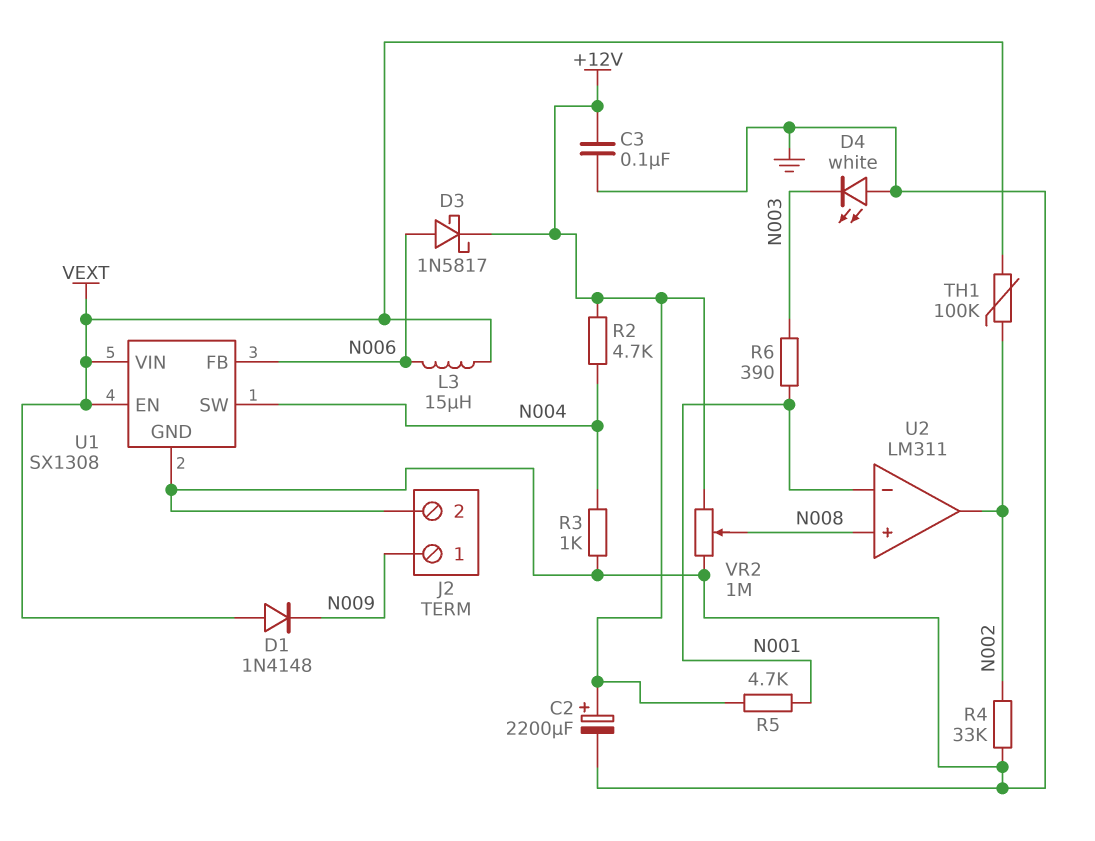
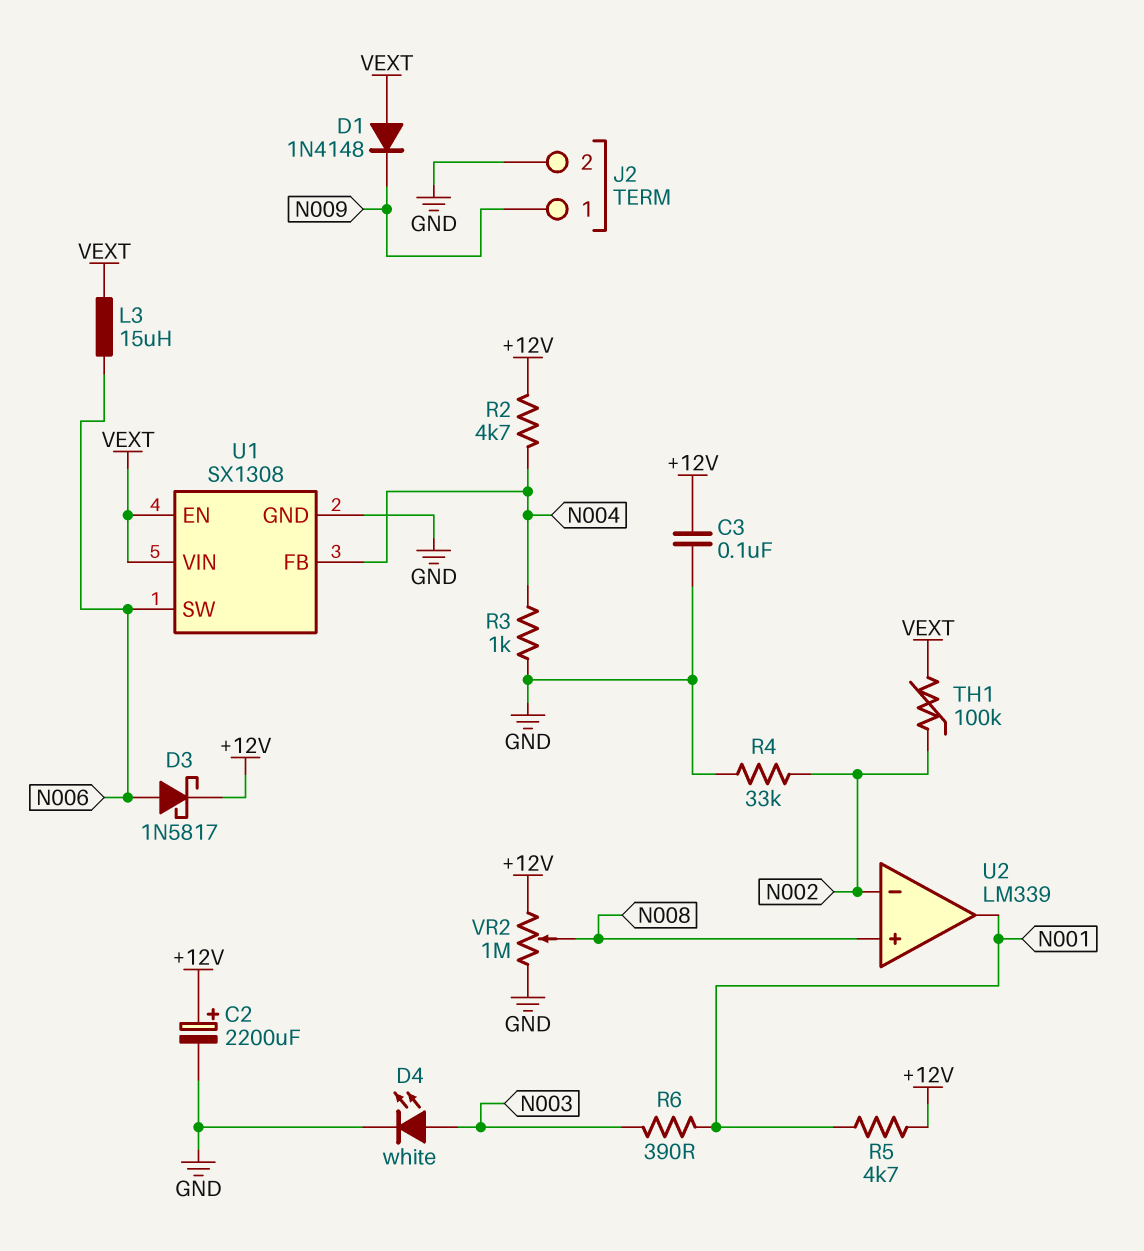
D4: LED white (A GND, K N003) -> LED white (A N003, K GND)
U1 pin FB: N006 -> N004
U1 pin SW: N004 -> N006
U2: LM311 -> LM339
U2 pin in-: N001 -> N002
U2 pin out: N002 -> N001

